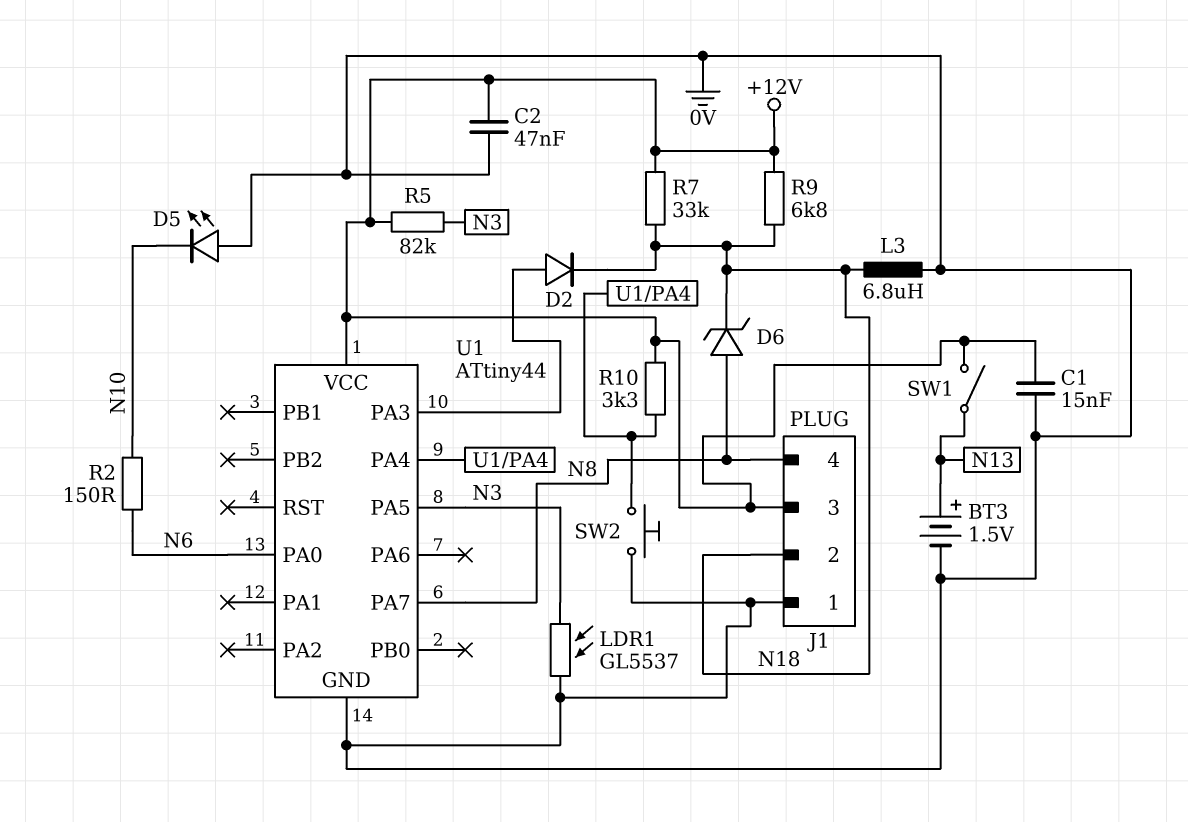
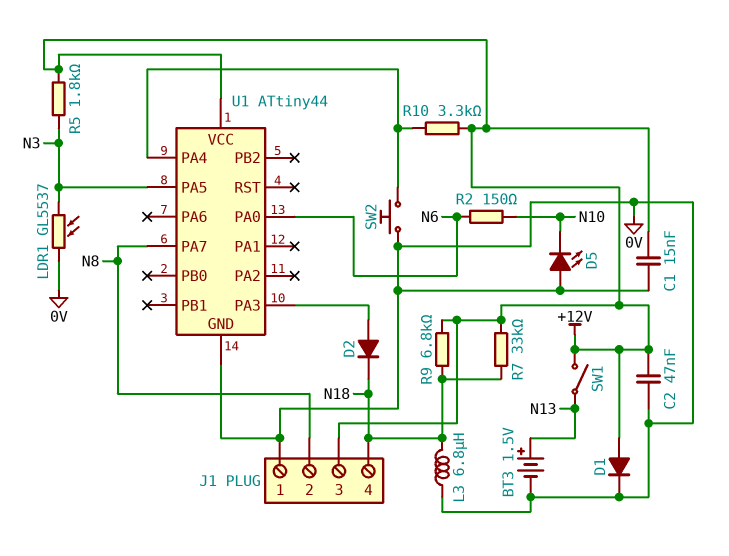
D1: none -> diode (A +12V, K 0V)
D6: zener (A N8, K N18) -> none
J1 pin 2: N18 -> N8
J1 pin 4: N8 -> N18
R5: 82k (+12V, N3) -> 1.8k (+12V, N3)

